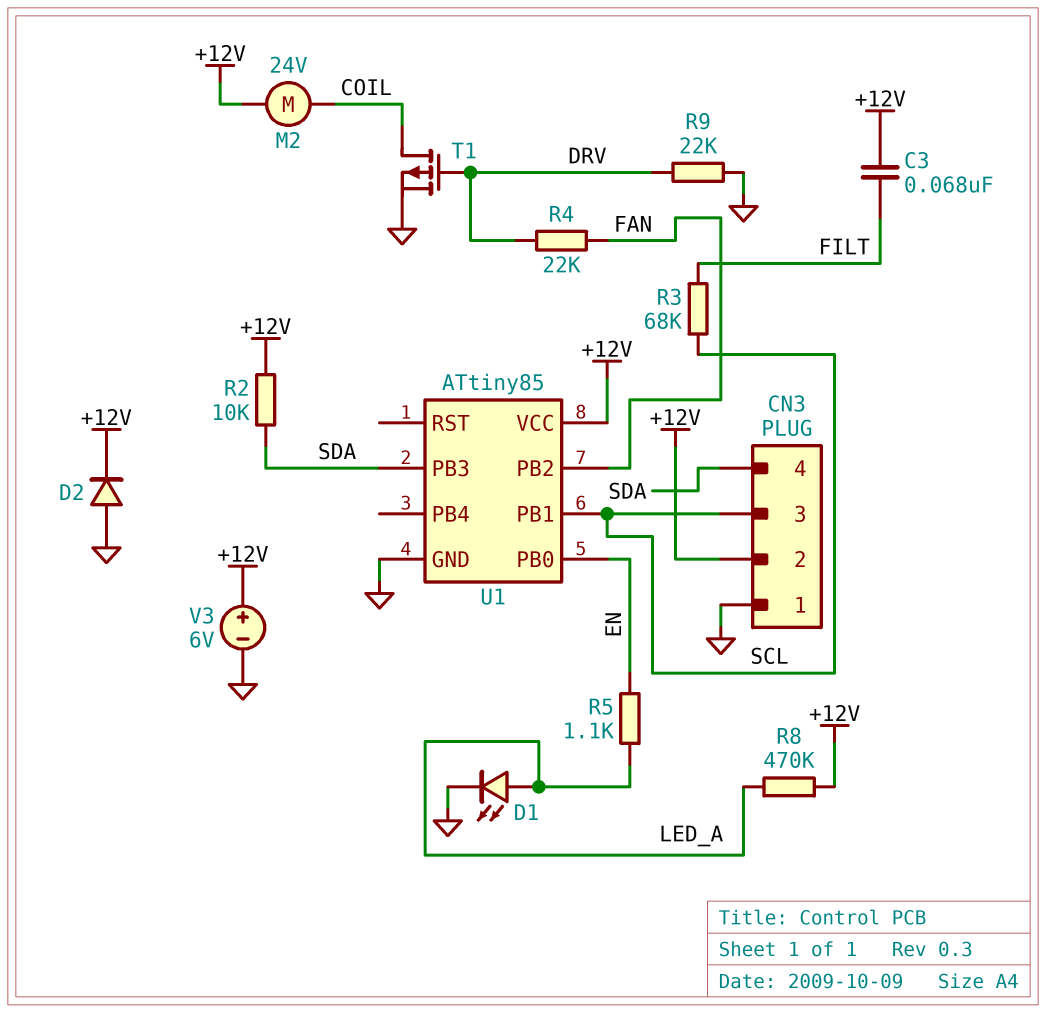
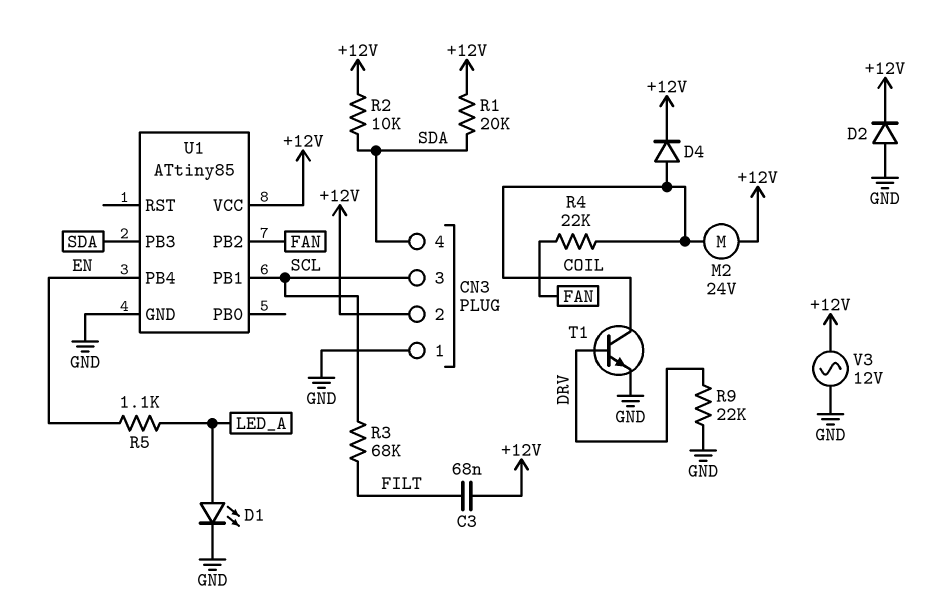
D4: none -> diode (A COIL, K +12V)
R1: none -> 20k (+12V, SDA)
R4: 22k (DRV, FAN) -> 22k (COIL, FAN)
R8: 470k (+12V, LED_A) -> none
T1: PMOS (G DRV, D COIL, S GND) -> NPN (B DRV, C COIL, E GND)
U1 pin PB0: EN -> none
U1 pin PB4: none -> EN
V3: 6V (plus +12V, minus GND) -> AC 12V (+12V, GND)

